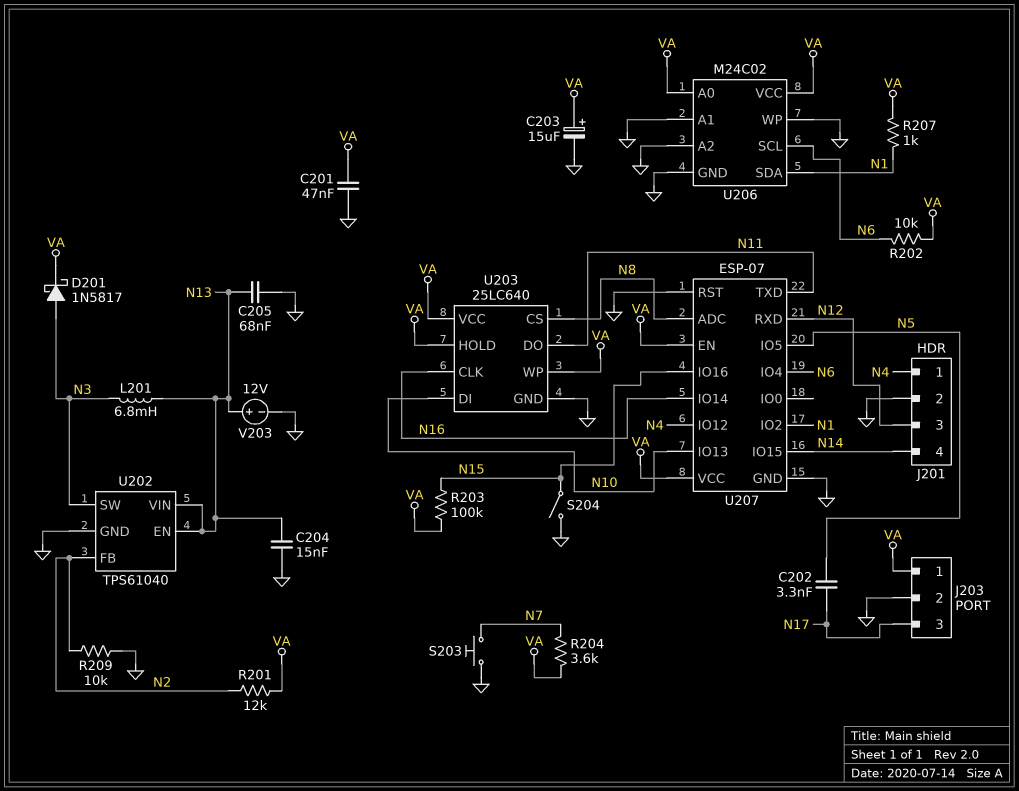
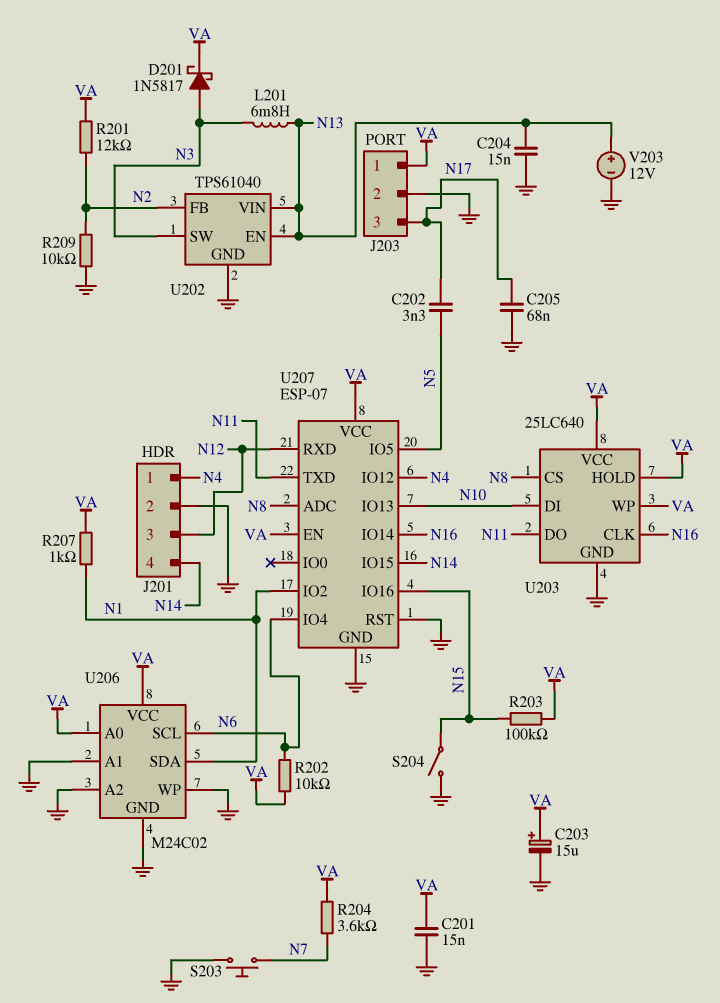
C201: 47nF (GND, VA) -> 15nF (GND, VA)
C205: 68nF (GND, N13) -> 68nF (GND, N17)

